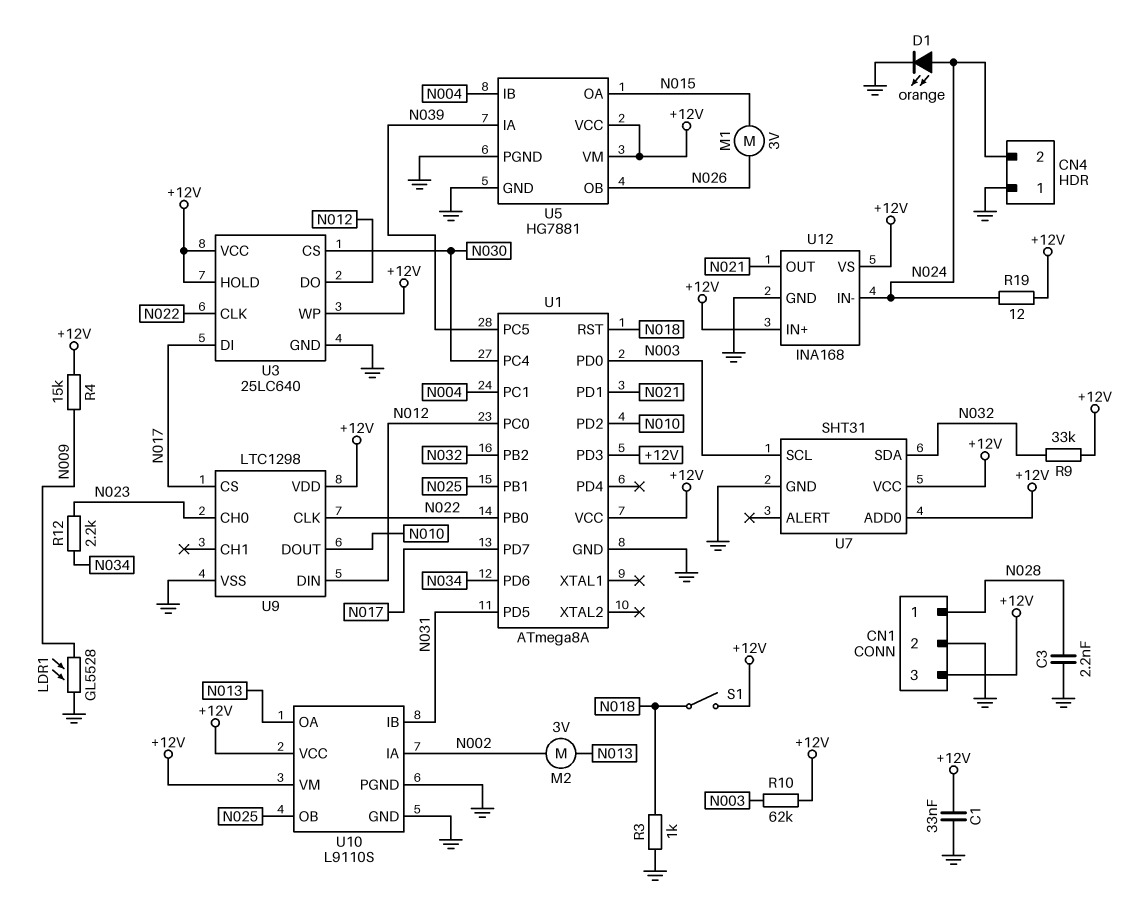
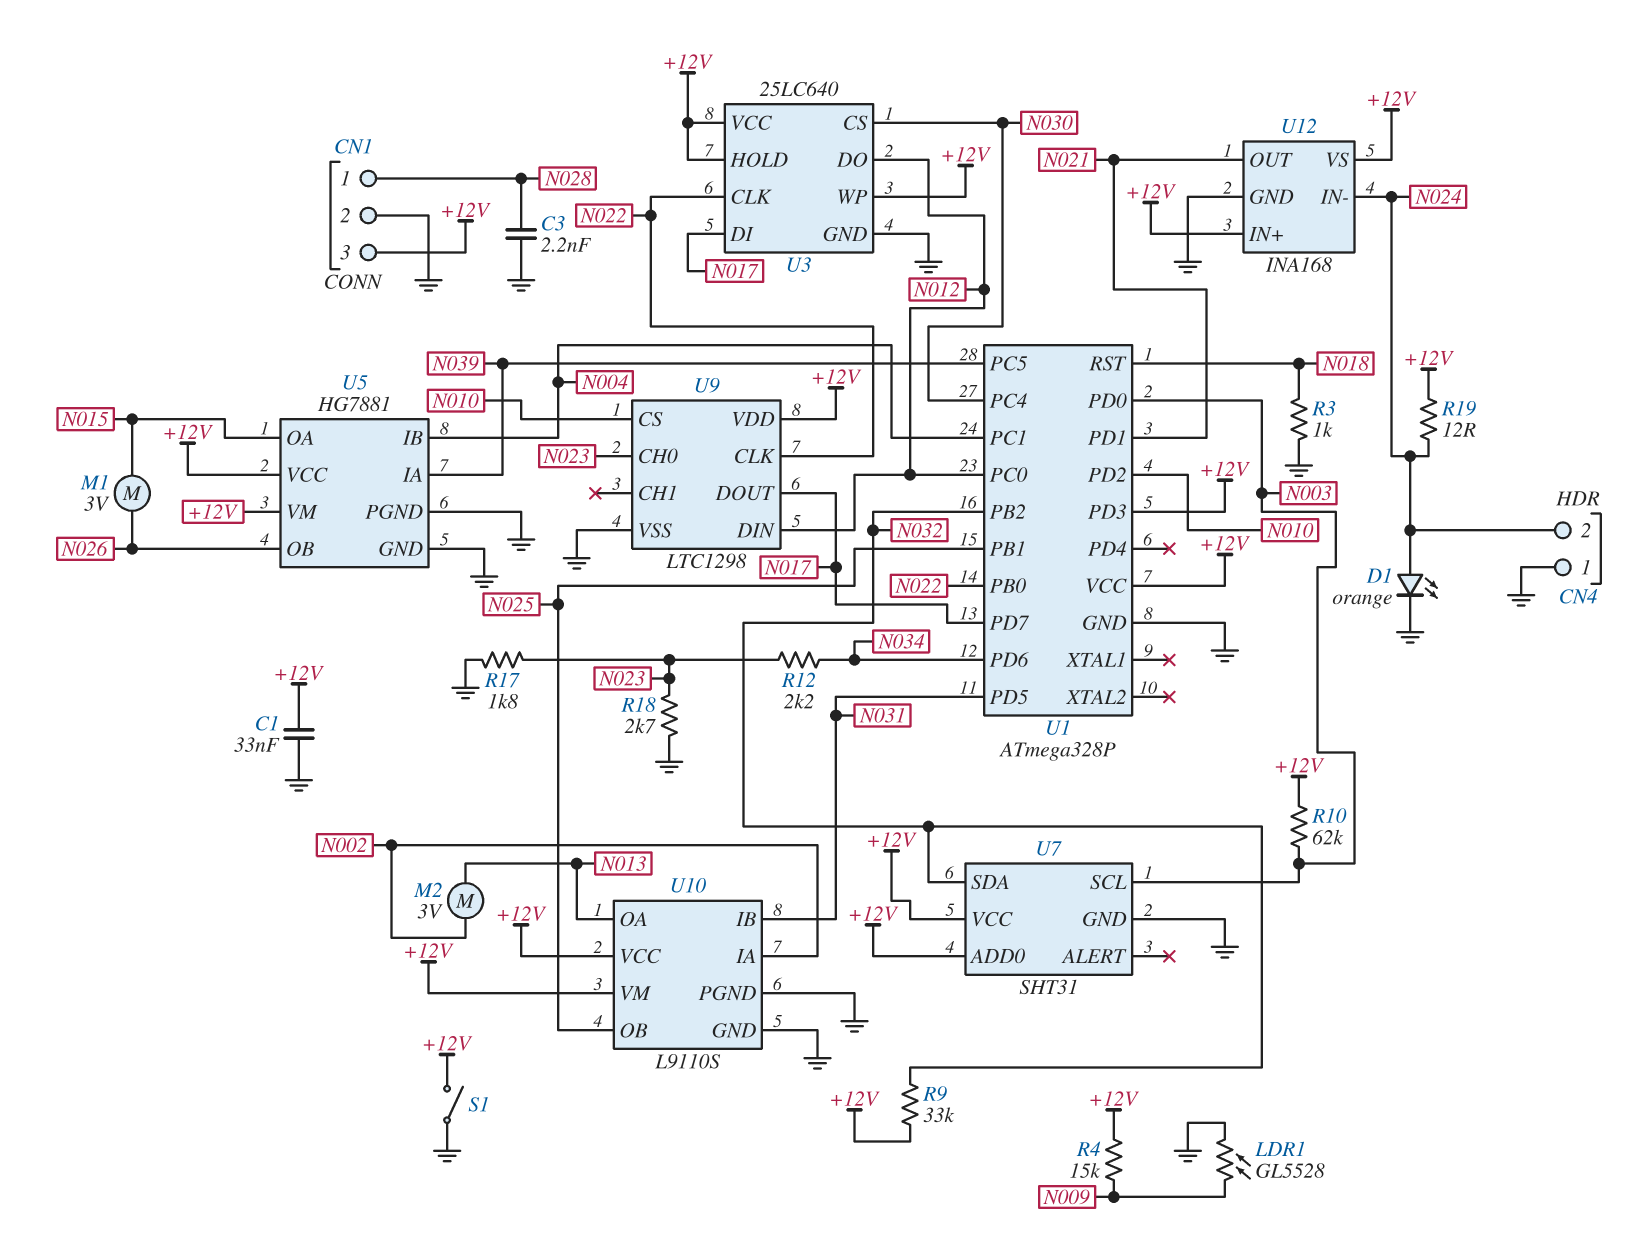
R17: none -> 1.8k (GND, N023)
R18: none -> 2.7k (GND, N023)
S1: switch (+12V, N018) -> switch (+12V, GND)
U1: ATmega8A -> ATmega328P
U9 pin CS: N017 -> N010
U9 pin DOUT: N010 -> N017

